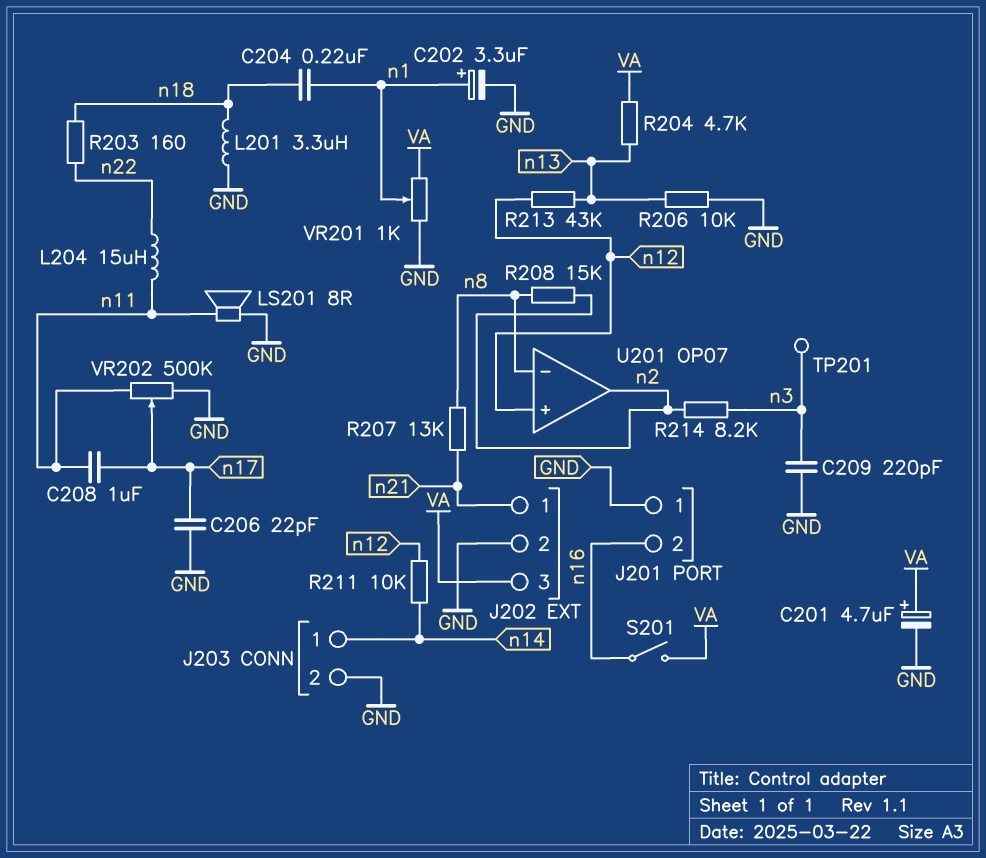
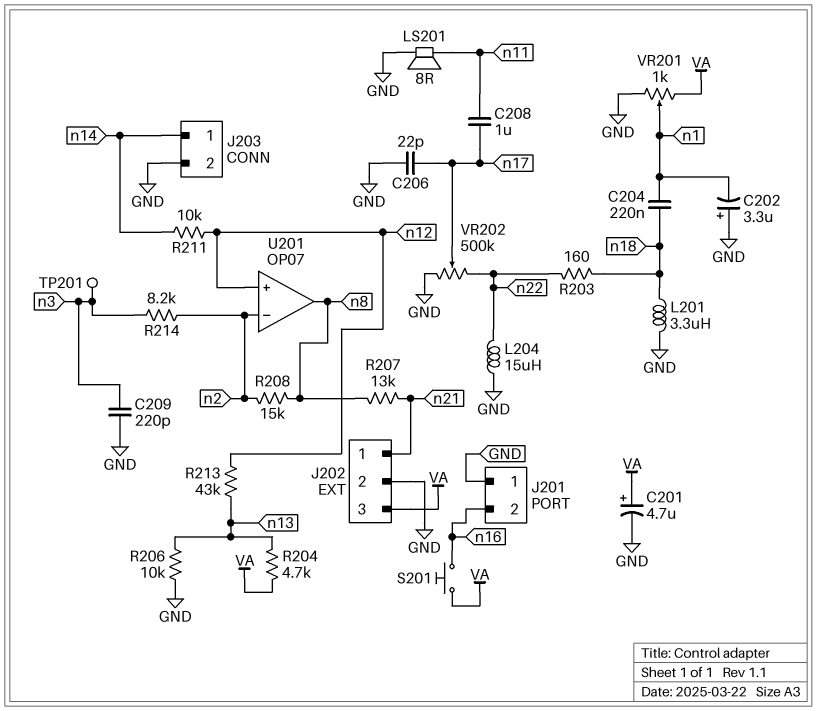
C202: 3.3uF (plus n1, minus GND) -> 3.3uF (plus GND, minus n1)
L204: 15uH (n11, n22) -> 15uH (GND, n22)
S201: switch (VA, n16) -> button (VA, n16)
U201 pin in-: n8 -> n2
U201 pin out: n2 -> n8
VR202: 500k (GND, n11, wiper n17) -> 500k (GND, n22, wiper n17)

